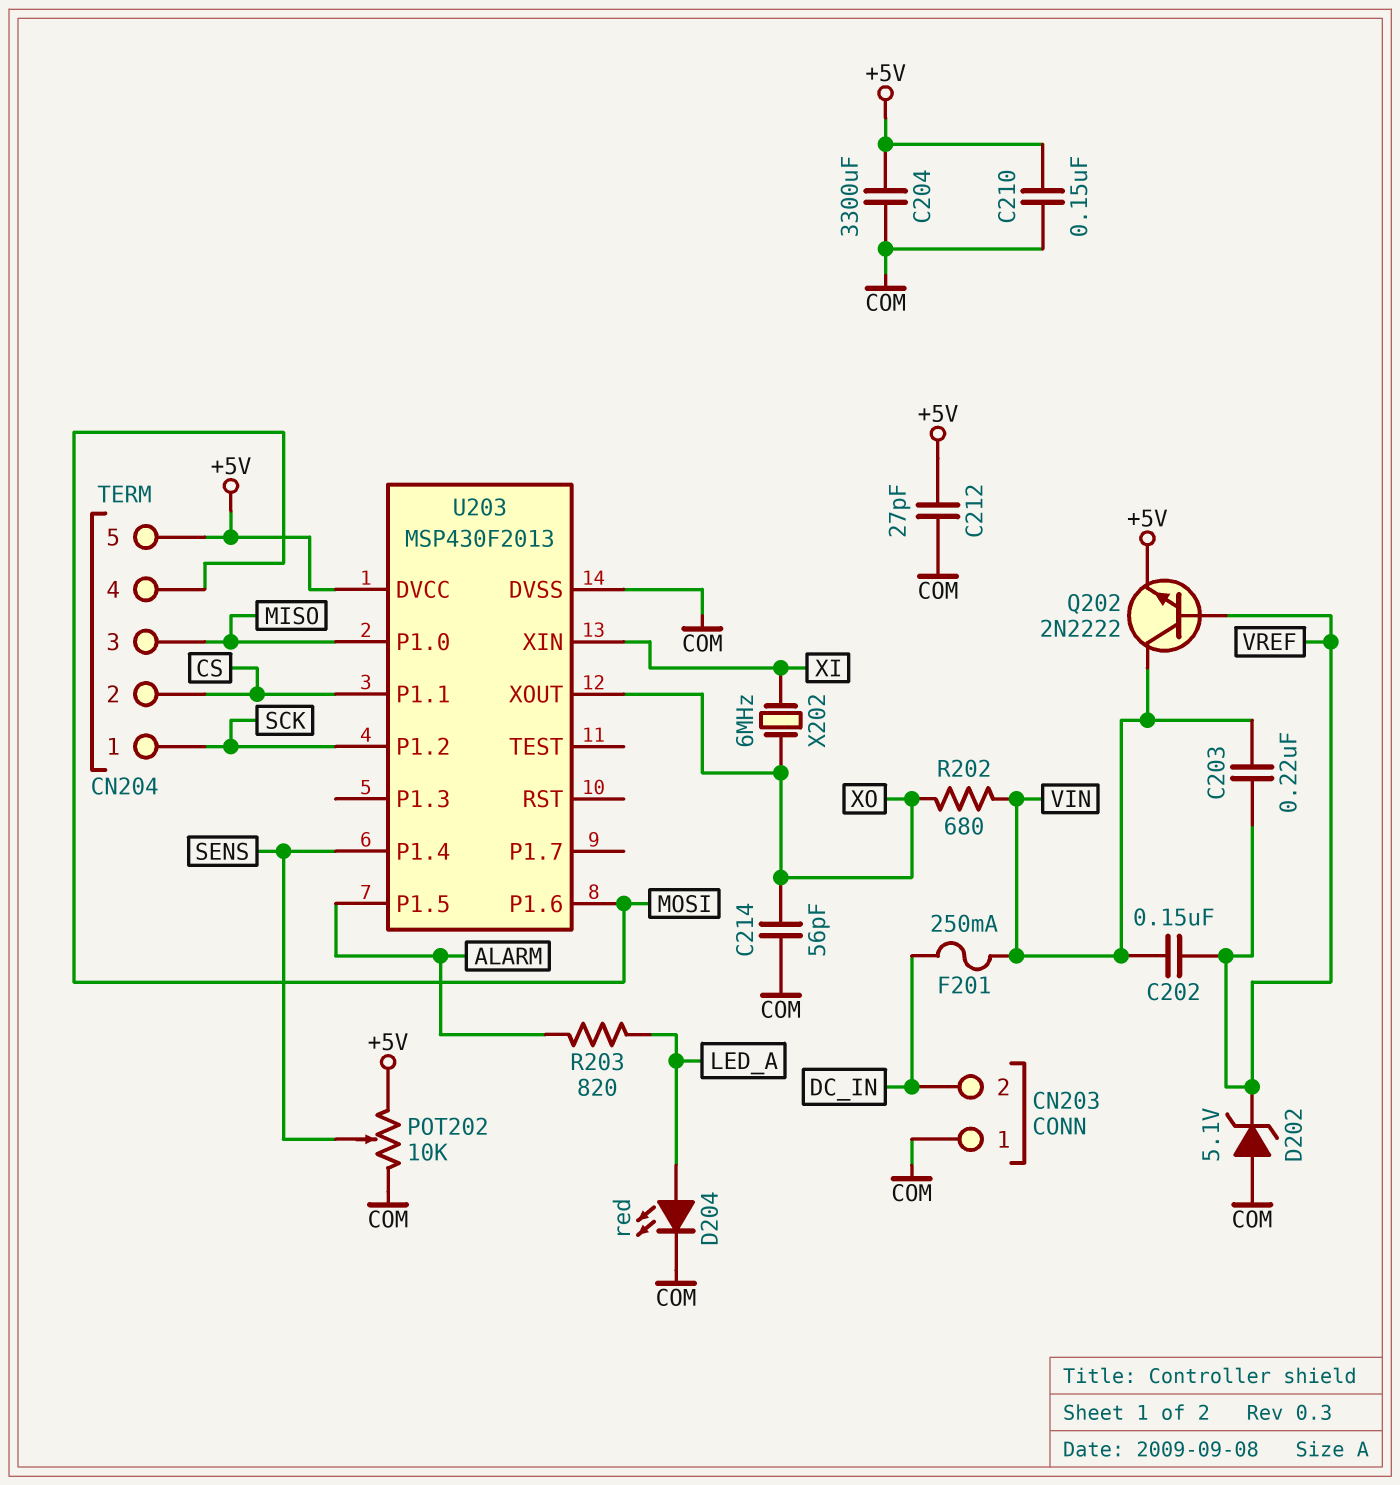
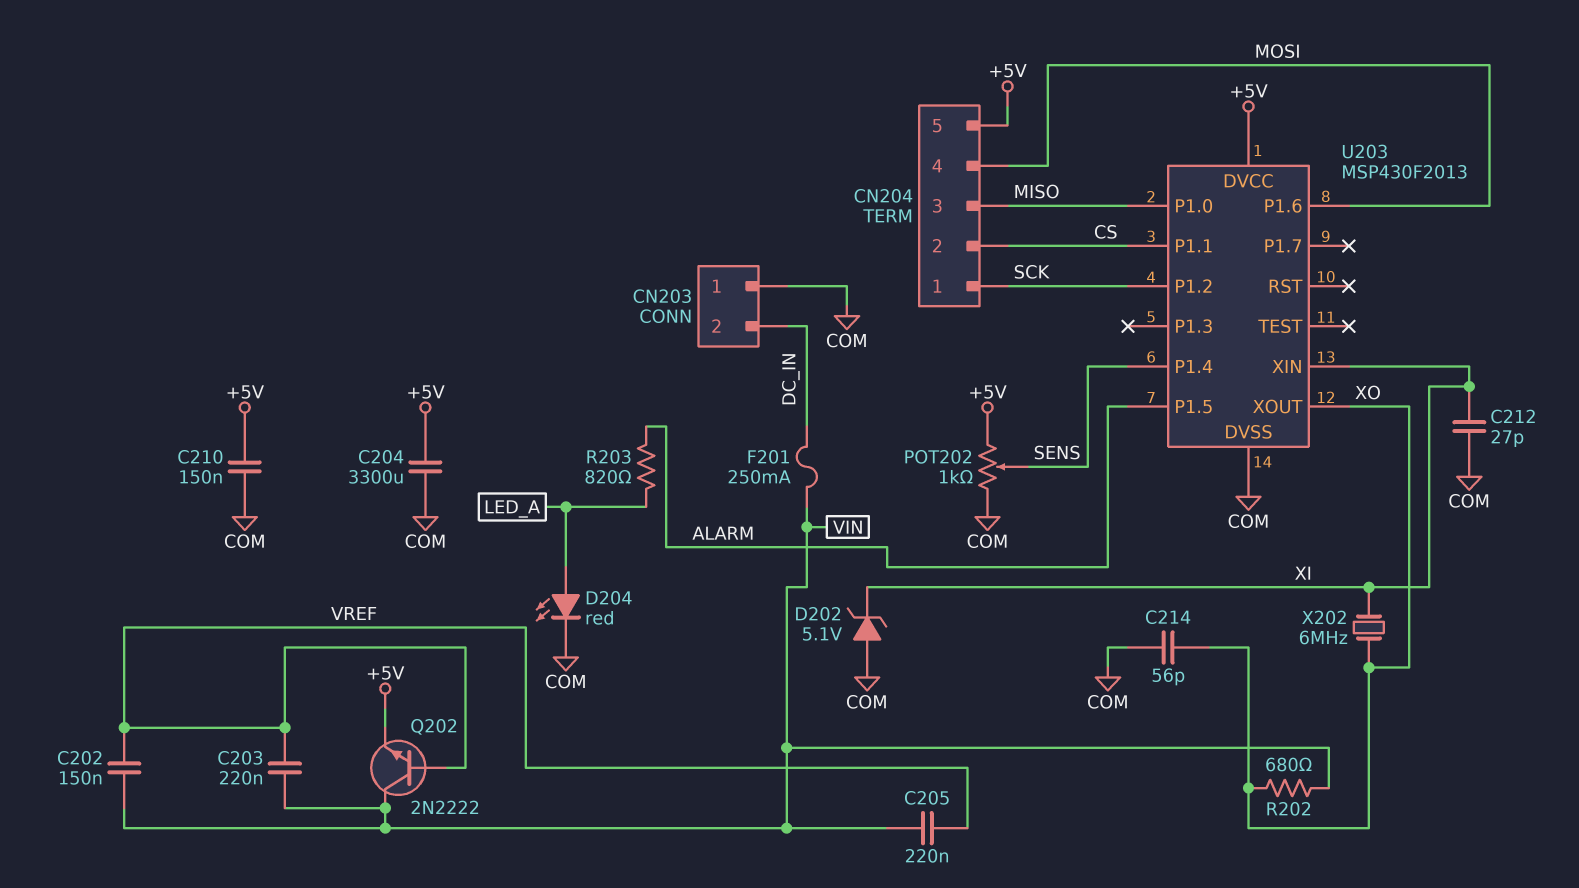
C205: none -> 220nF (VIN, VREF)
C212: 27pF (+5V, COM) -> 27pF (COM, XI)
D202: zener 5.1V (A COM, K VREF) -> zener 5.1V (A COM, K XI)
POT202: 10k (+5V, COM, wiper SENS) -> 1k (+5V, COM, wiper SENS)

